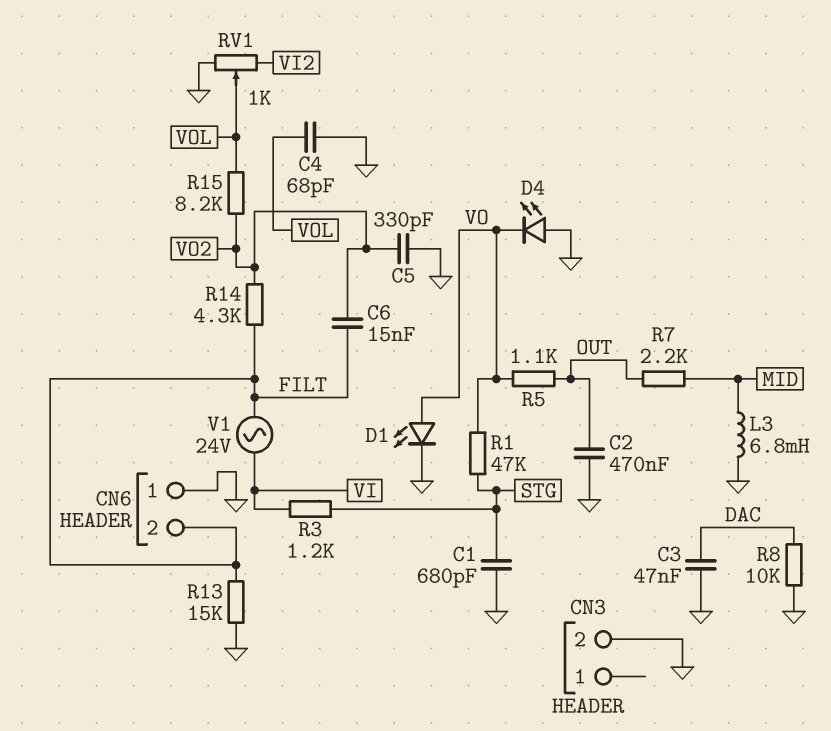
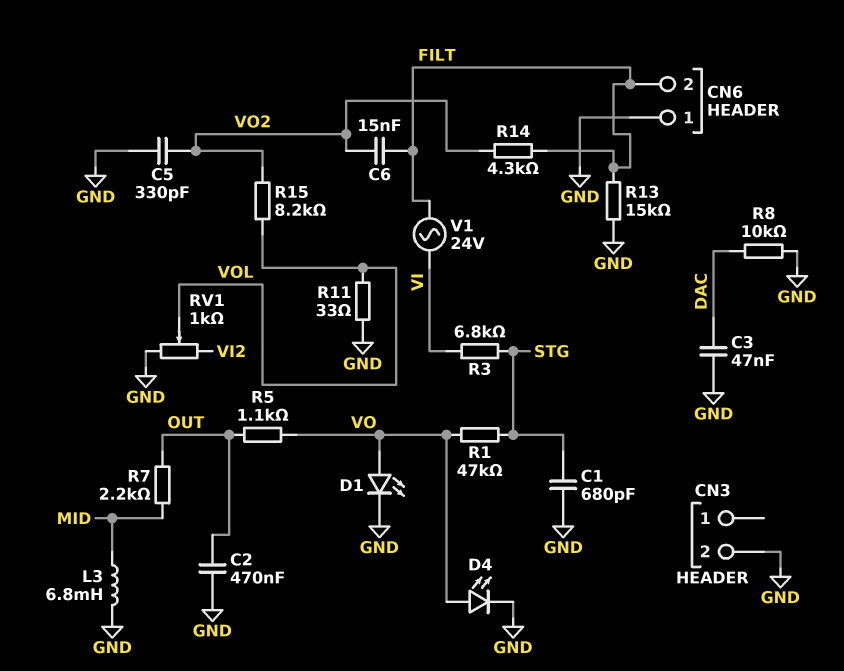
C4: 68pF (GND, VOL) -> none
D4: LED (A GND, K VO) -> LED (A VO, K GND)
R3: 1.2k (STG, VI) -> 6.8k (STG, VI)
R11: none -> 33 (GND, VOL)

